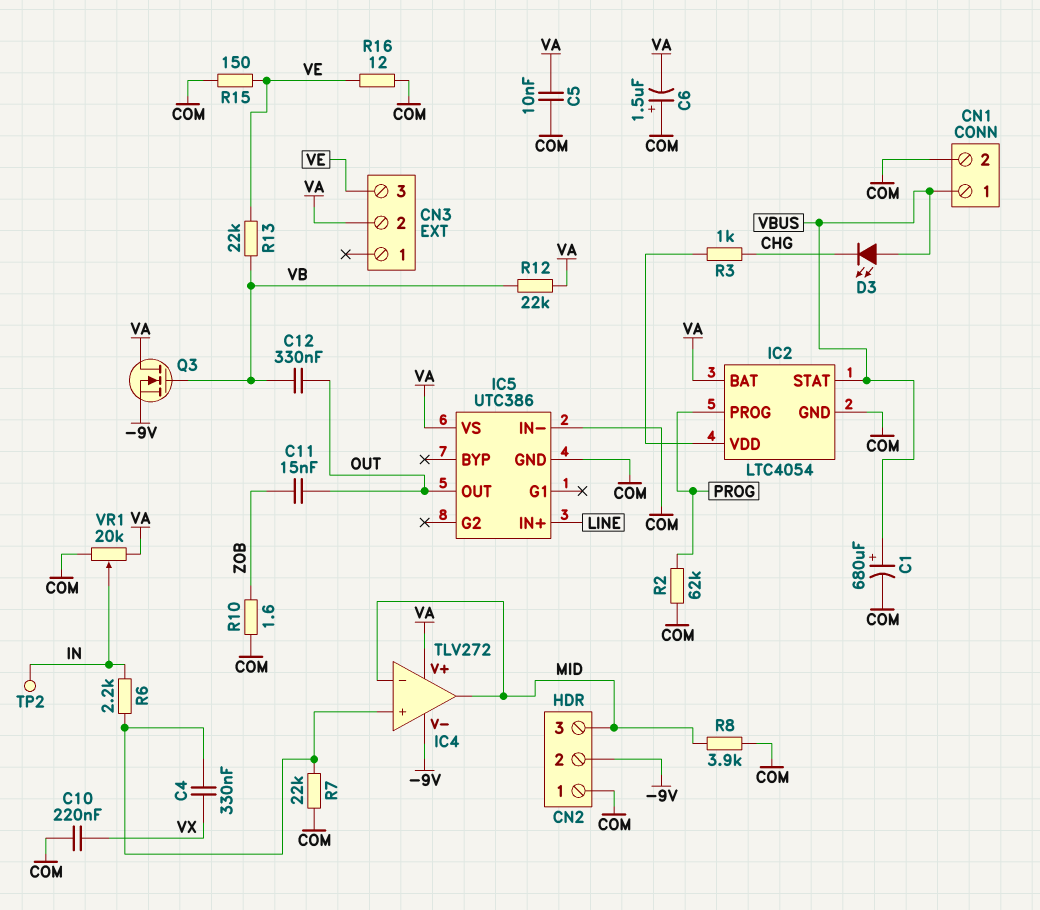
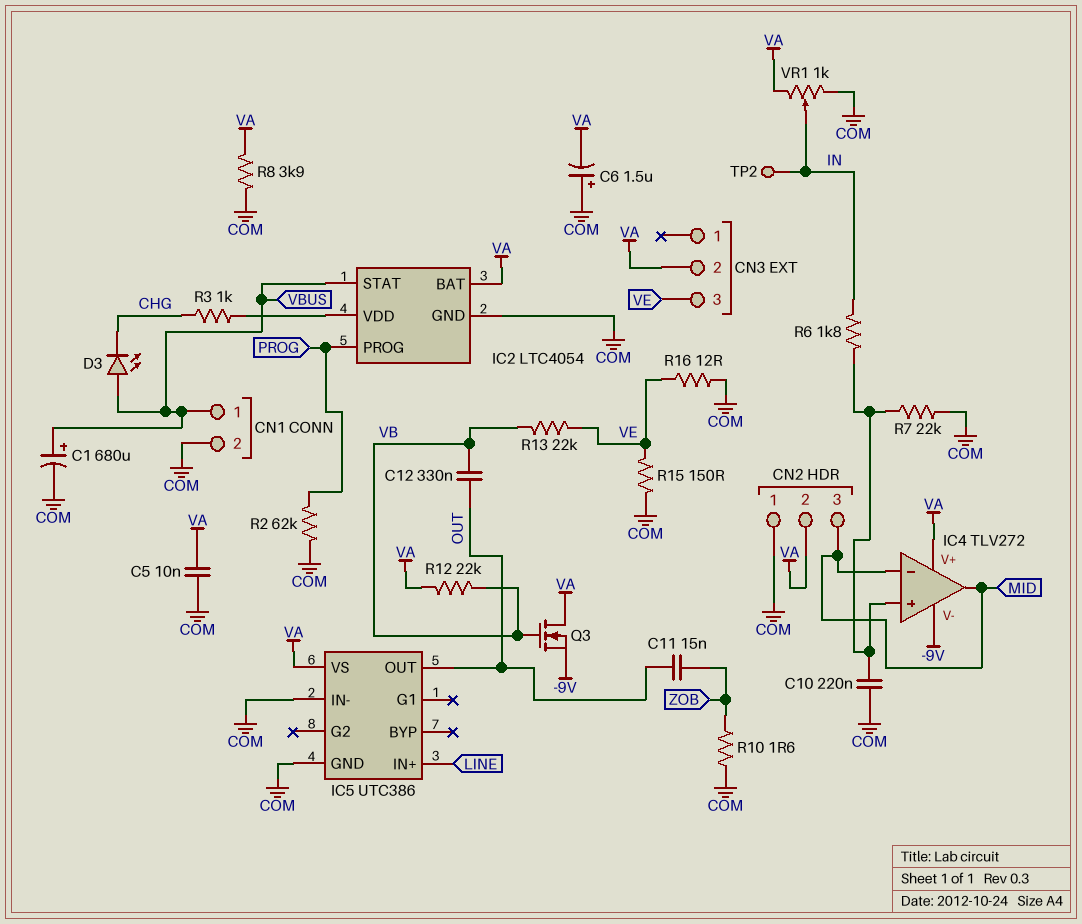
C4: 330nF (IC4/in+, VX) -> none
C10: 220nF (COM, VX) -> 220nF (COM, IC4/in+)
CN2 pin 2: -9V -> VA
R6: 2.2k (IC4/in+, IN) -> 1.8k (IC4/in+, IN)
R8: 3.9k (COM, MID) -> 3.9k (COM, VA)
VR1: 20k (COM, VA, wiper IN) -> 1k (COM, VA, wiper IN)

